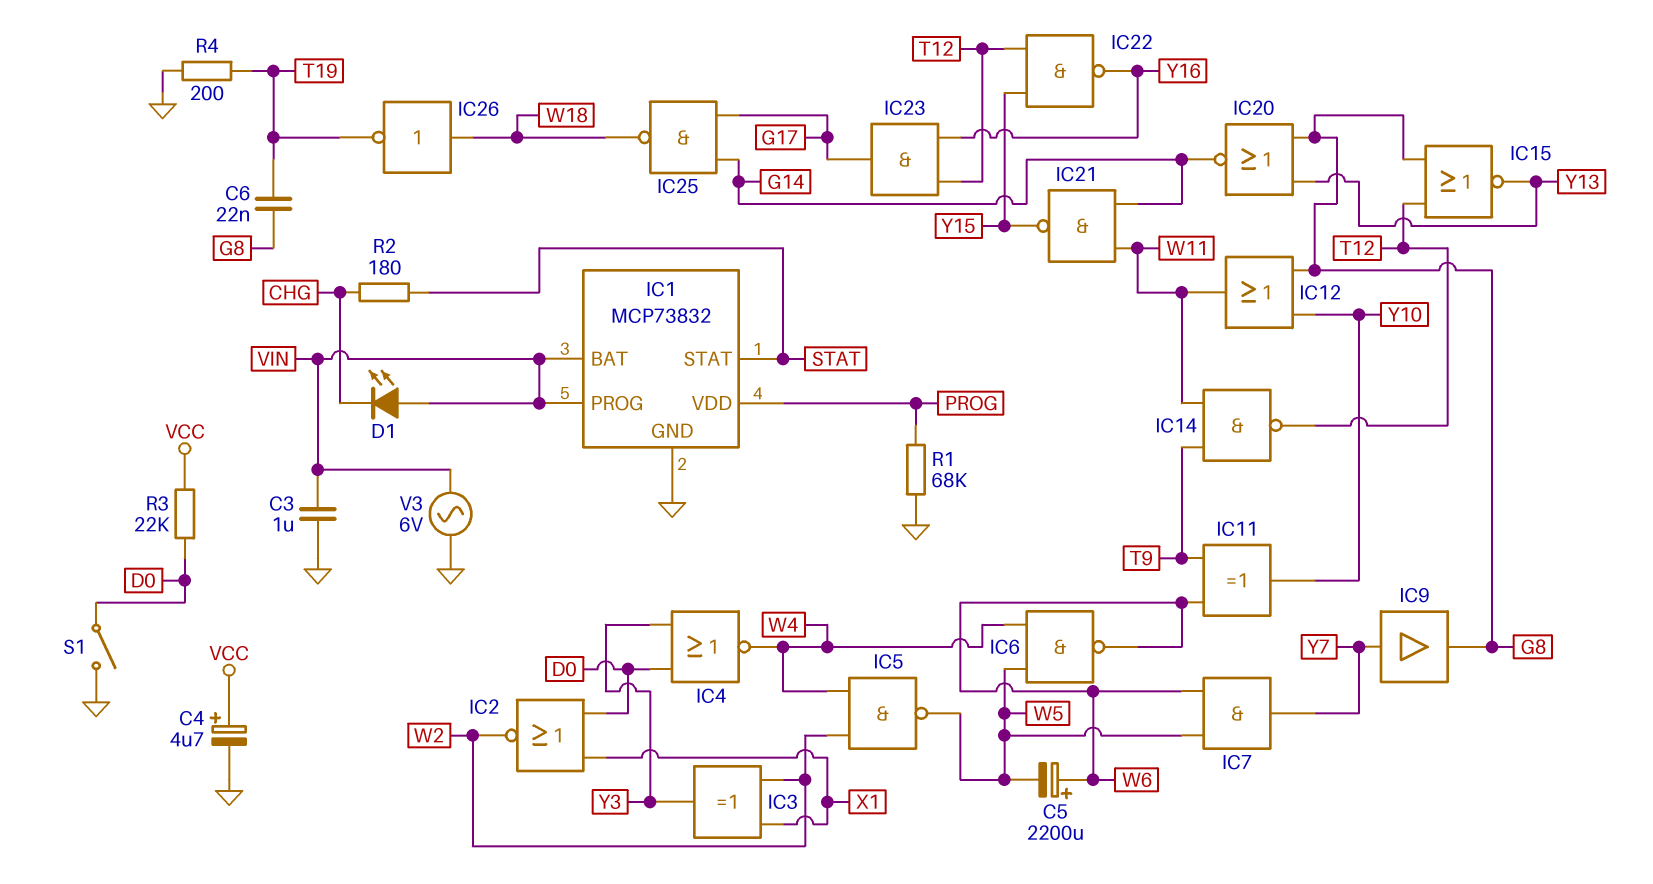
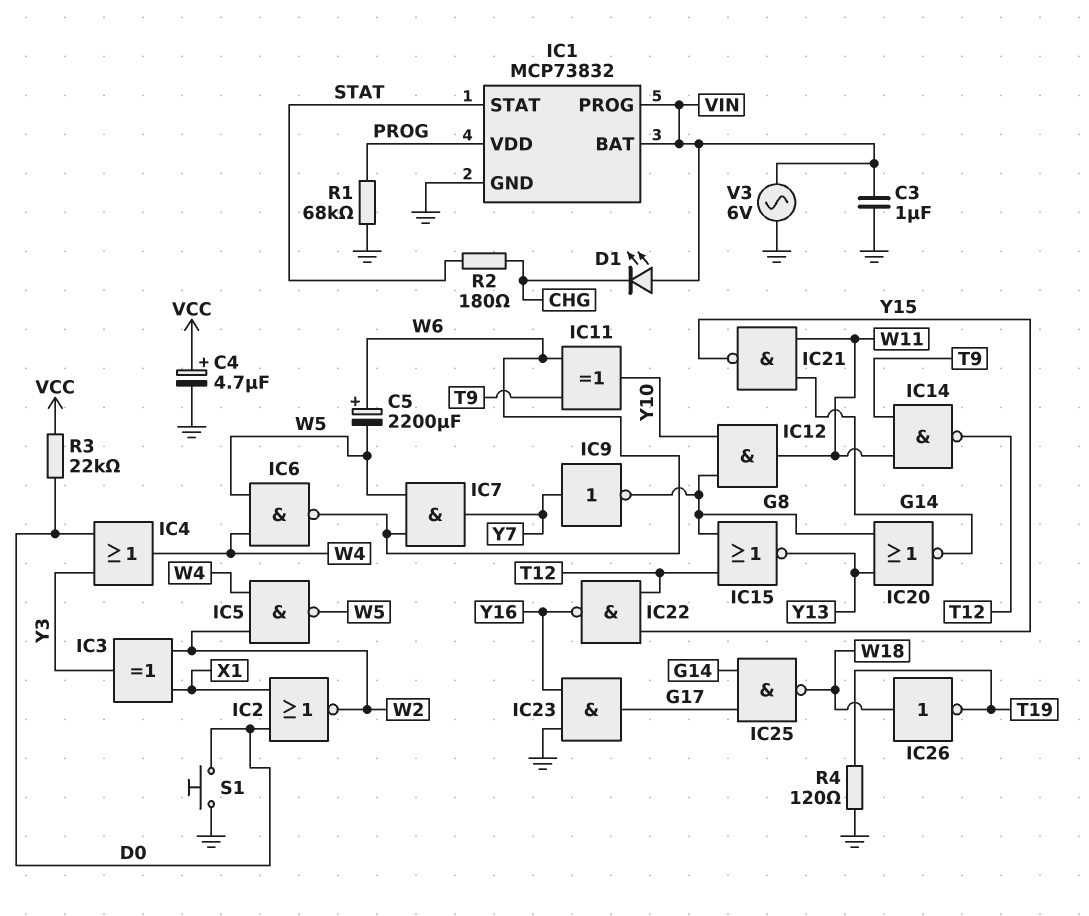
C6: 22nF (G8, T19) -> none
IC4: NOR (in D0, in Y3, out W4) -> OR (in D0, in Y3, out W4)
IC9: buffer (in Y7, out G8) -> NOT (in Y7, out G8)
IC12: OR (in G8, in Y10, out W11) -> AND (in G8, in Y10, out W11)
IC23: AND (in T12, in Y16, out G17) -> AND (in GND, in Y16, out G17)
R4: 200 (GND, T19) -> 120 (GND, T19)
S1: switch (D0, GND) -> button (D0, GND)

